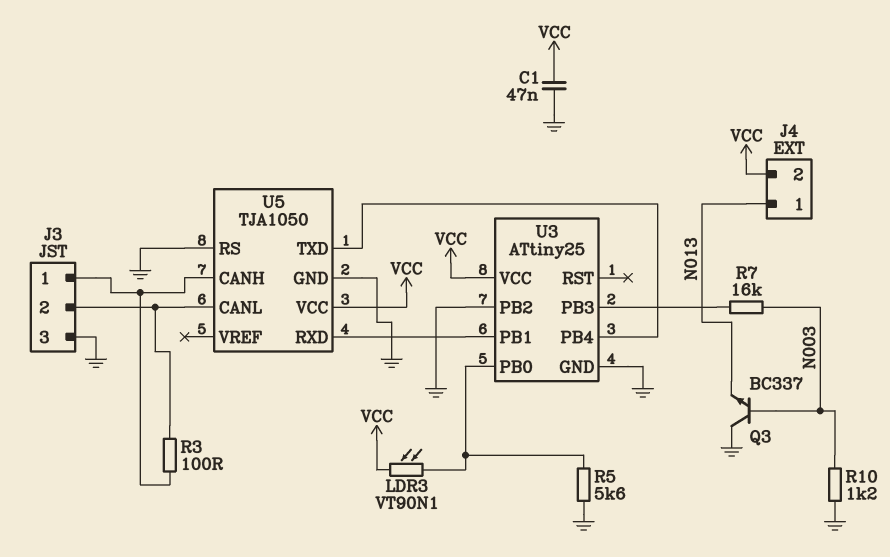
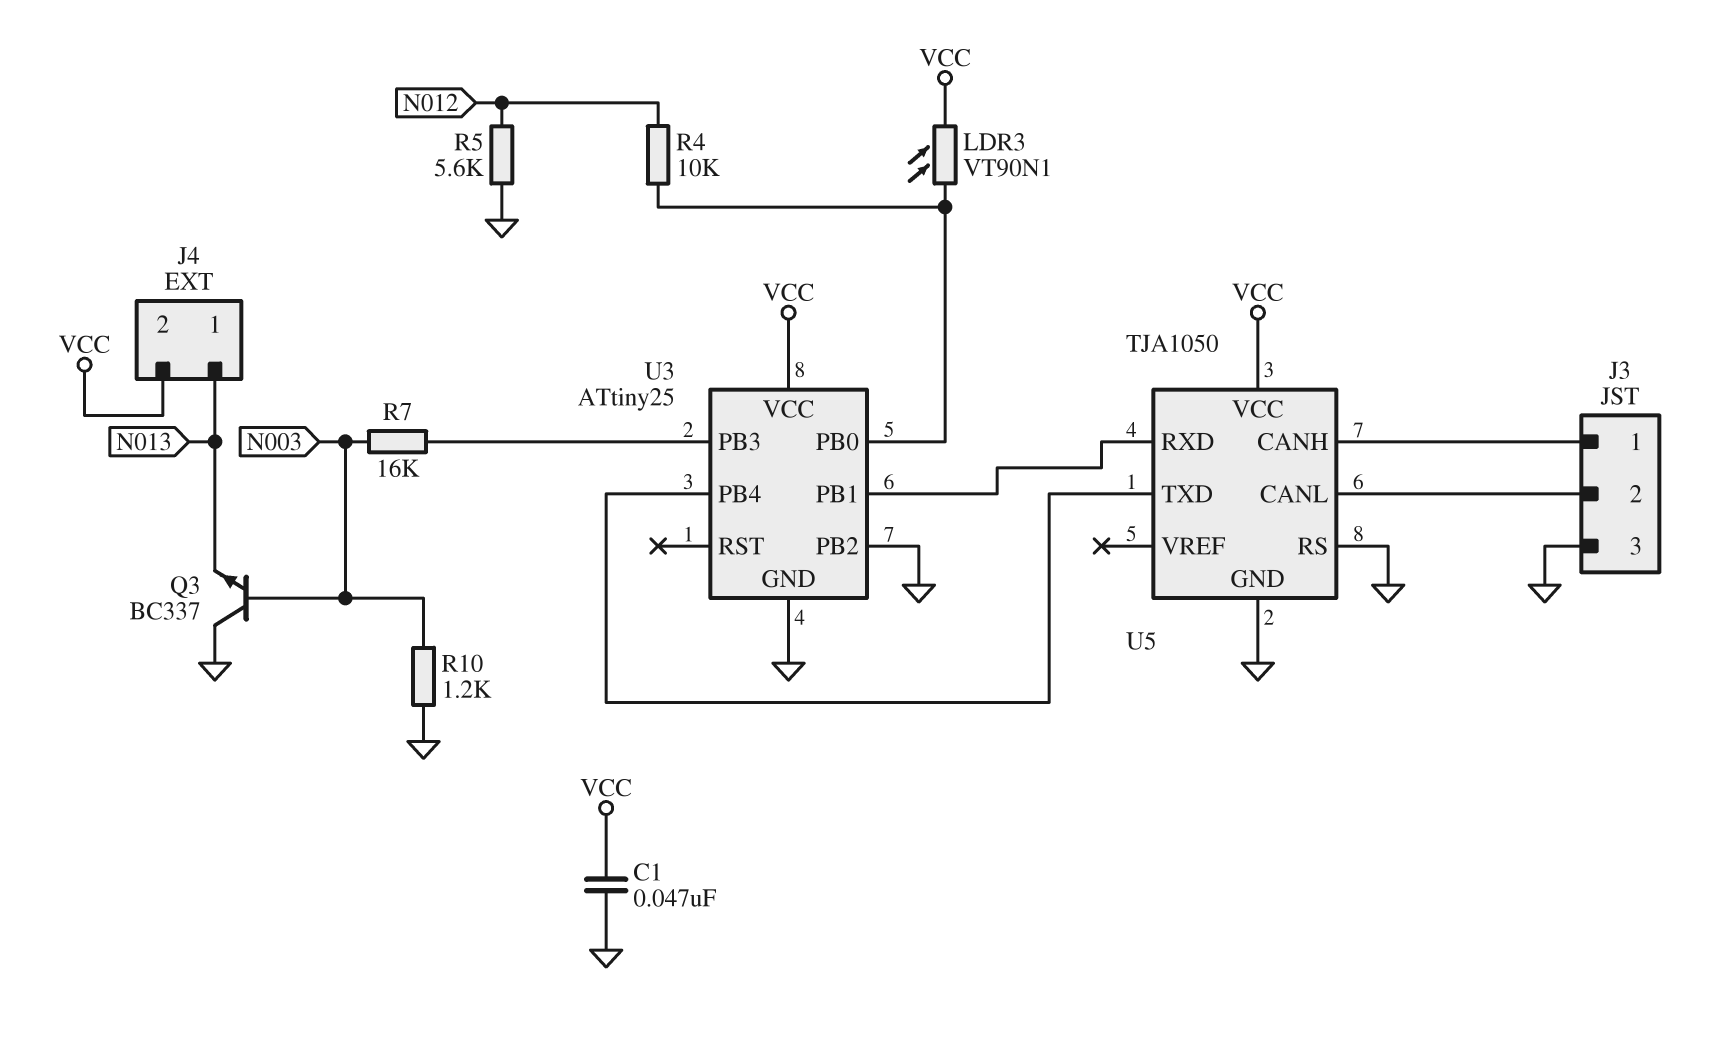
R3: 100 (J3/1, J3/2) -> none
R4: none -> 10k (N012, U3/PB0)
R5: 5.6k (GND, U3/PB0) -> 5.6k (GND, N012)

